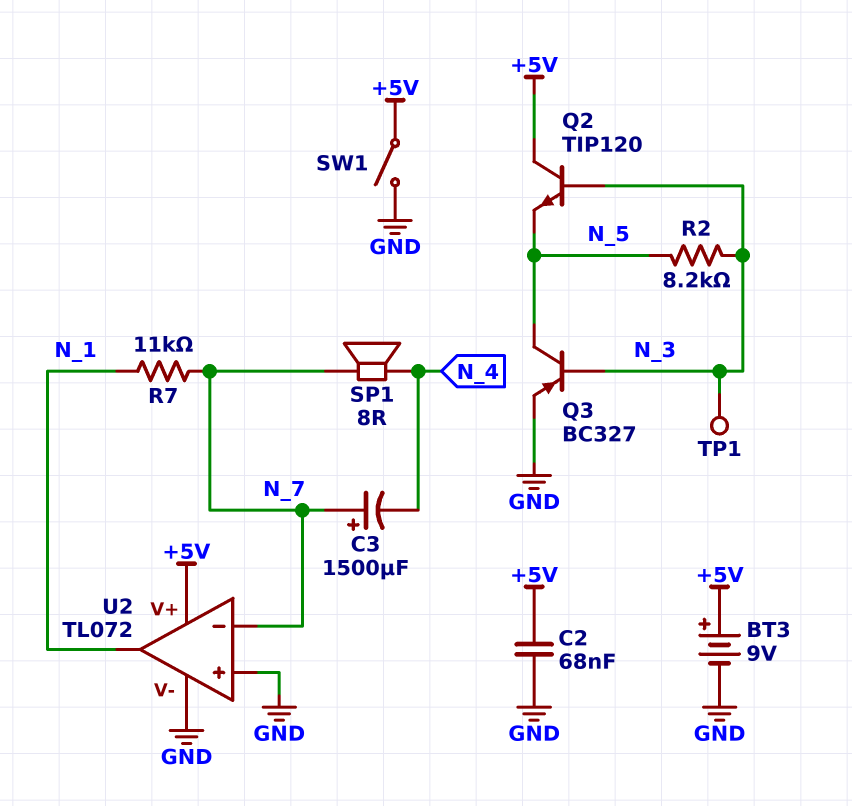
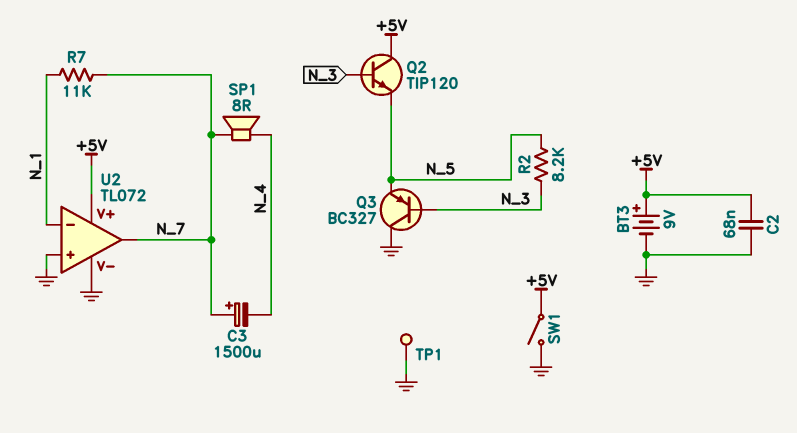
Q3: PNP BC327 (B N_3, C N_5, E GND) -> PNP BC327 (B N_3, C GND, E N_5)
TP1: test point (N_3) -> test point (GND)
U2 pin in-: N_7 -> N_1
U2 pin out: N_1 -> N_7

